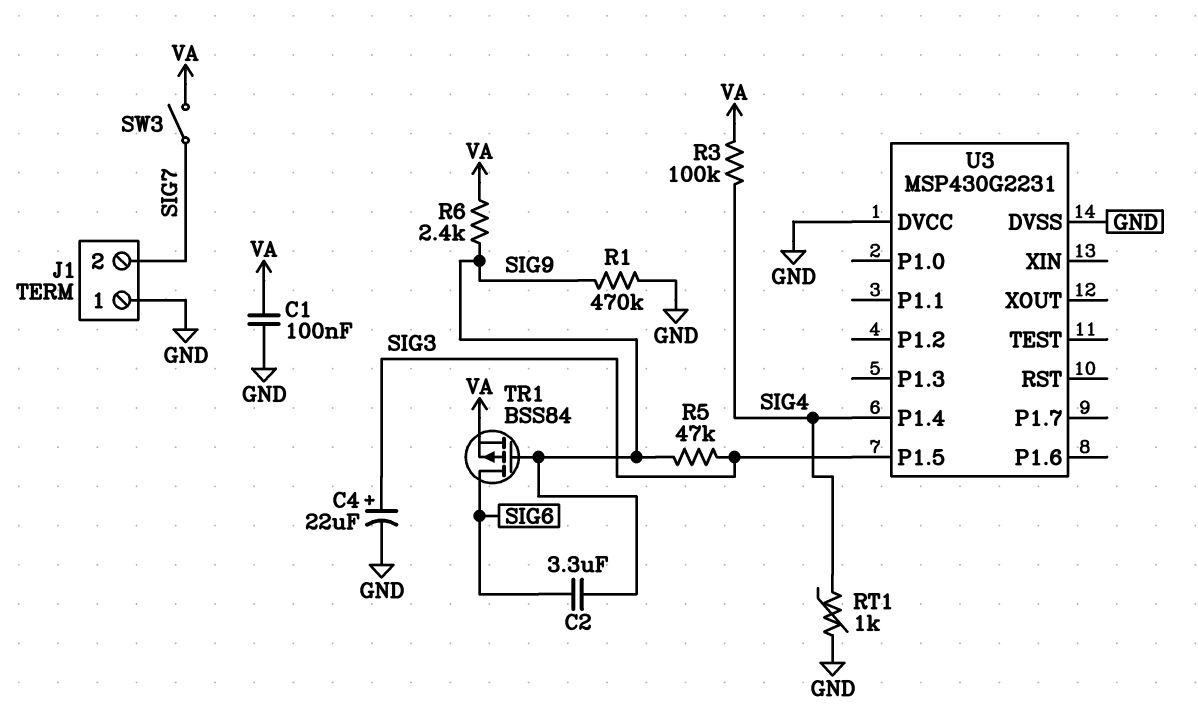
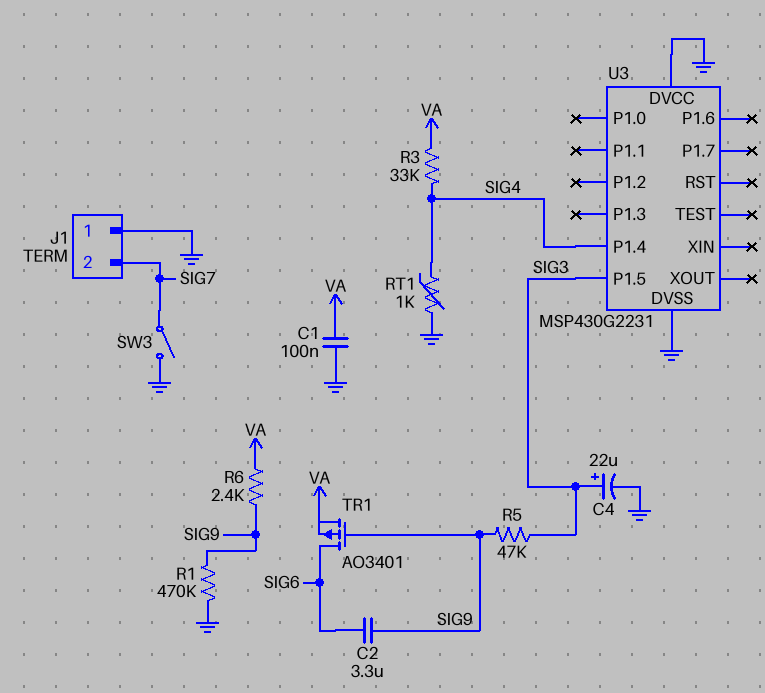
R3: 100k (SIG4, VA) -> 33k (SIG4, VA)
SW3: switch (SIG7, VA) -> switch (GND, SIG7)
TR1: PMOS BSS84 (G SIG9, D SIG6, S VA) -> PMOS AO3401 (G SIG9, D SIG6, S VA)

